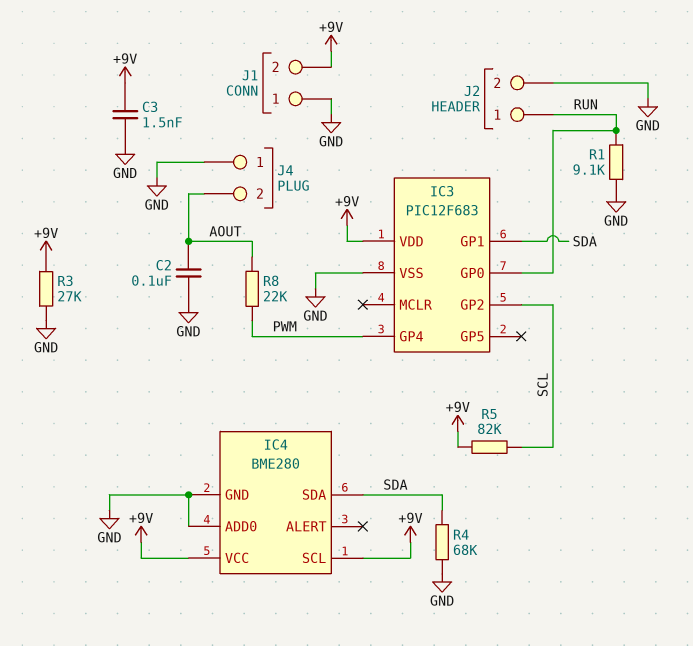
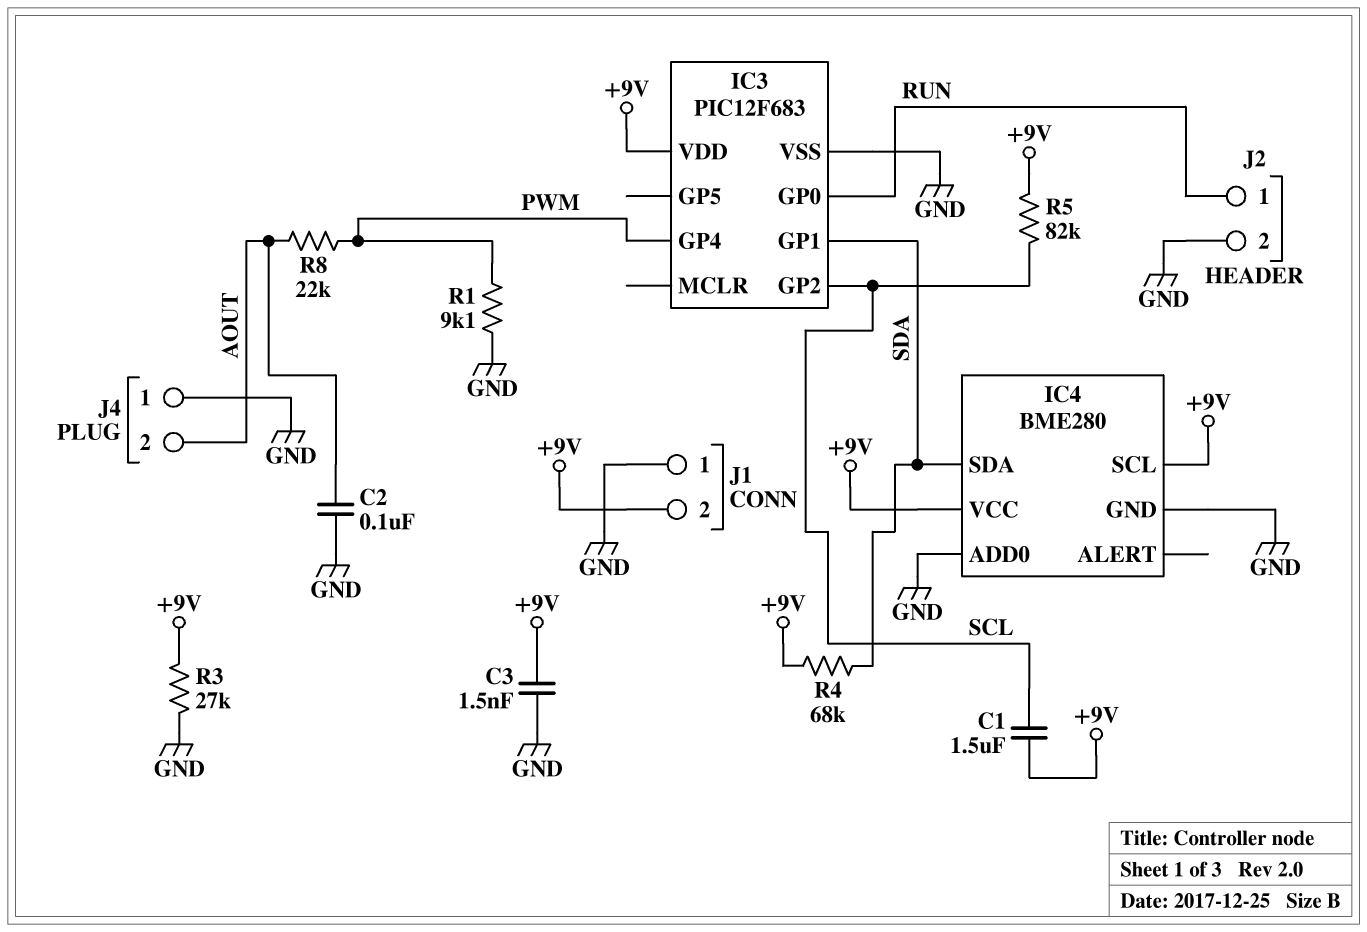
C1: none -> 1.5uF (+9V, SCL)
R1: 9.1k (GND, RUN) -> 9.1k (GND, PWM)
R4: 68k (GND, SDA) -> 68k (+9V, SDA)

